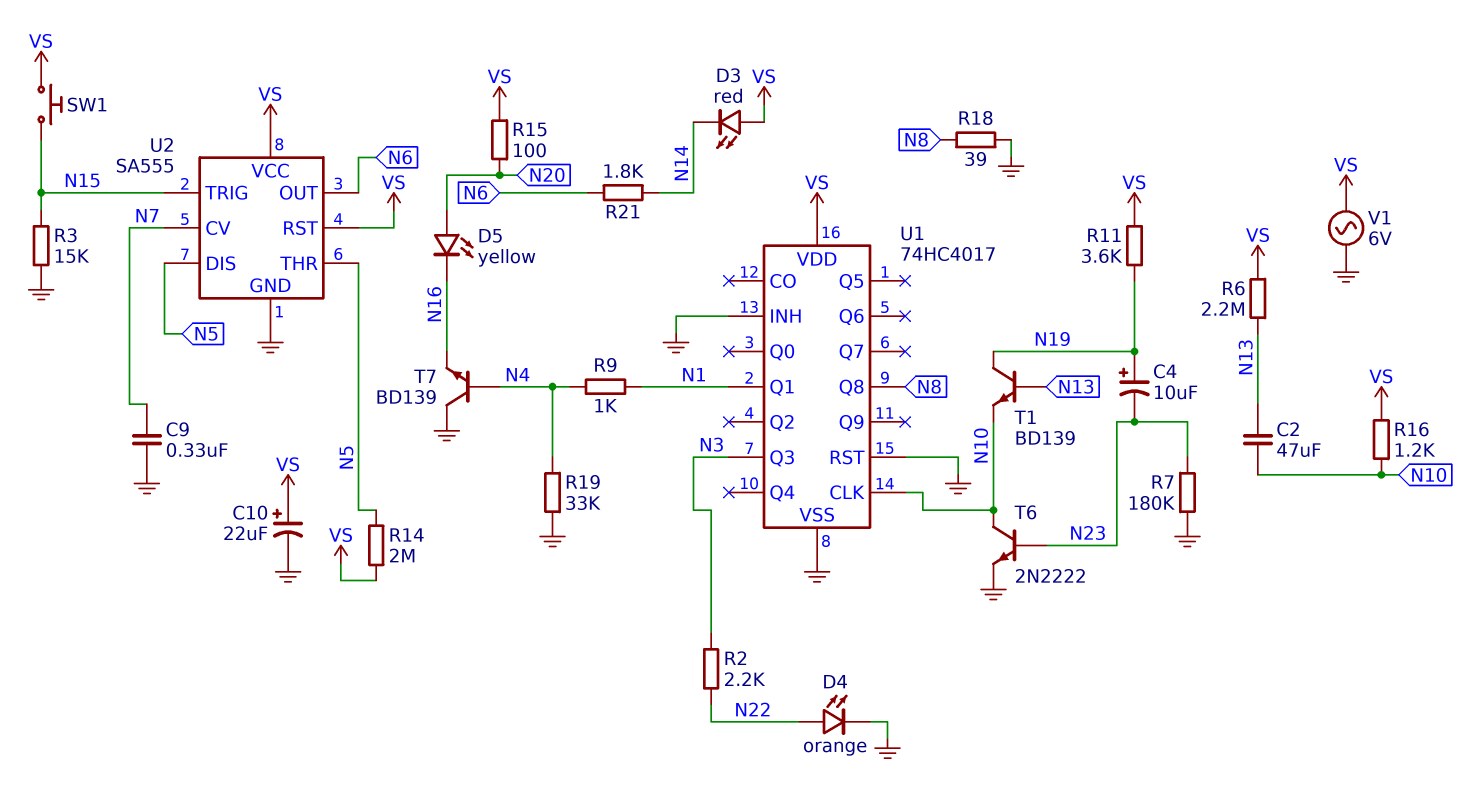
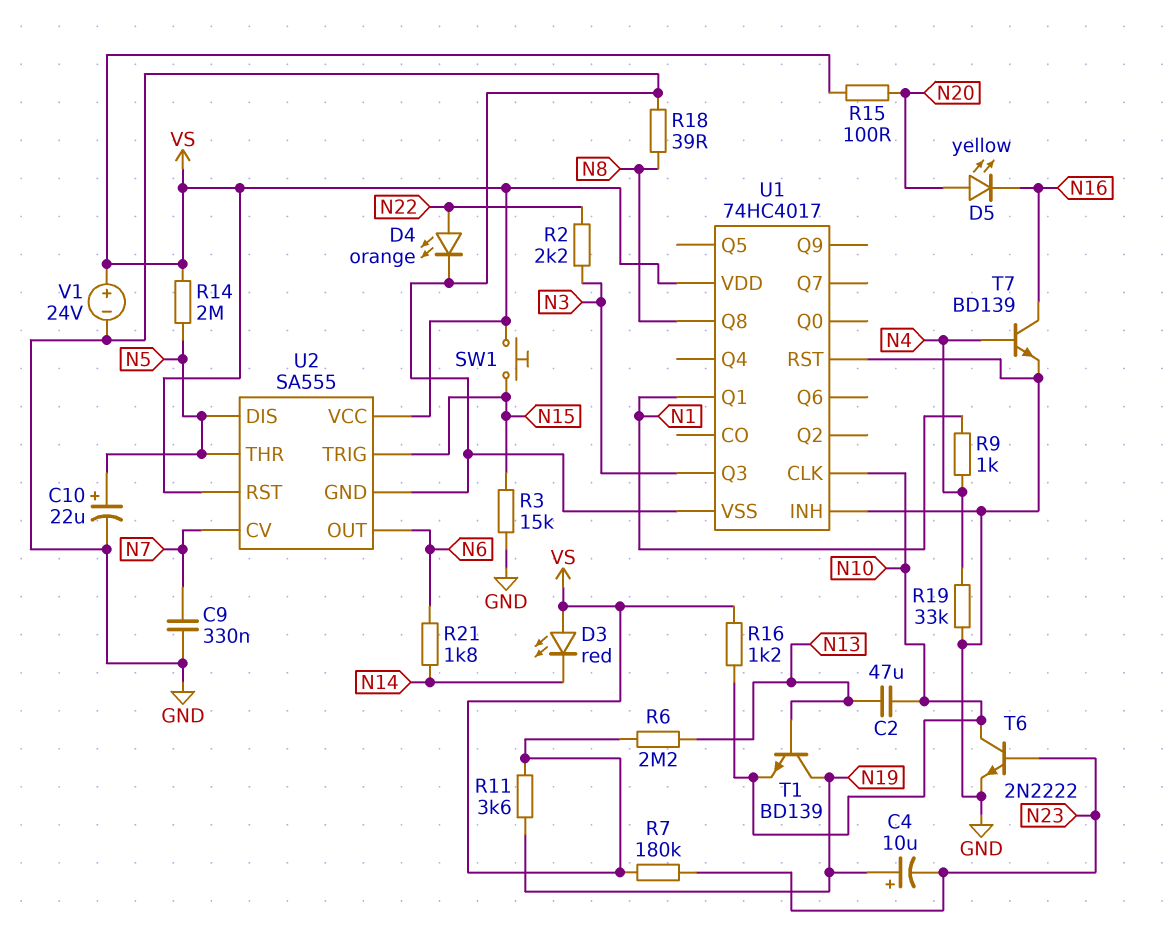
C10: 22uF (plus VS, minus GND) -> 22uF (plus N5, minus GND)
R7: 180k (GND, N23) -> 180k (N23, VS)
T7: NPN BD139 (B N4, C GND, E N16) -> NPN BD139 (B N4, C N16, E GND)
V1: AC 6V (GND, VS) -> 24V (plus VS, minus GND)

